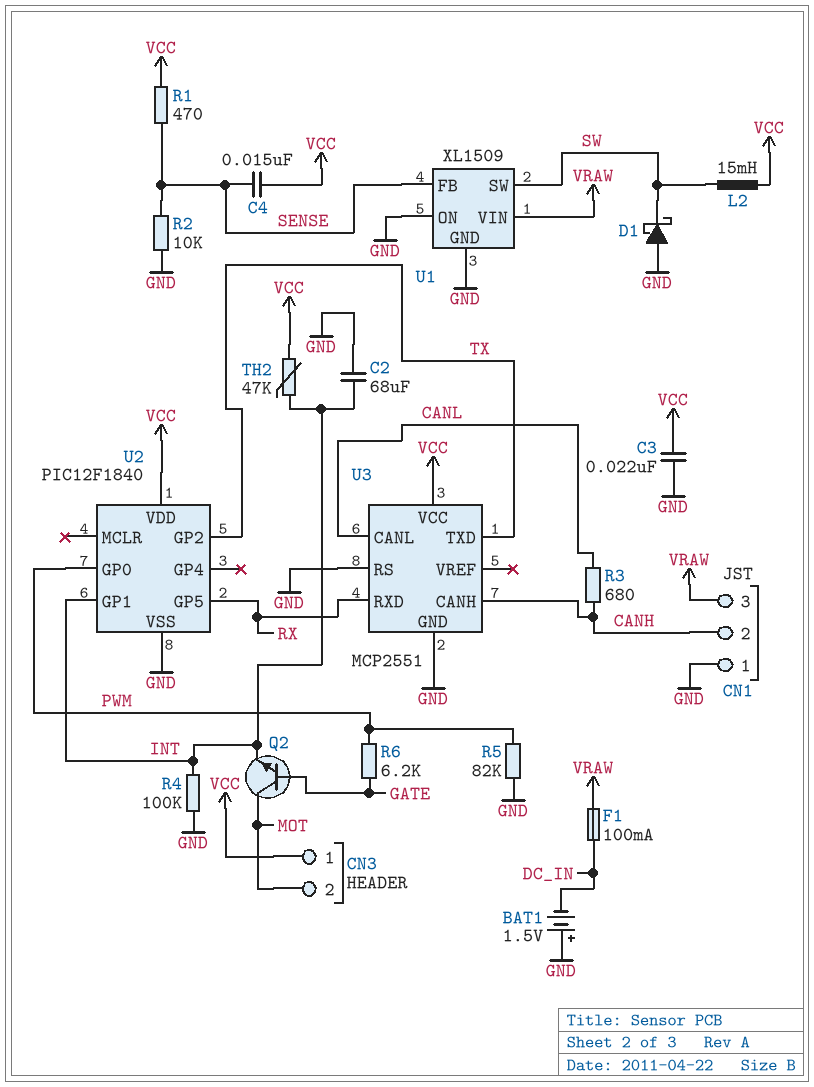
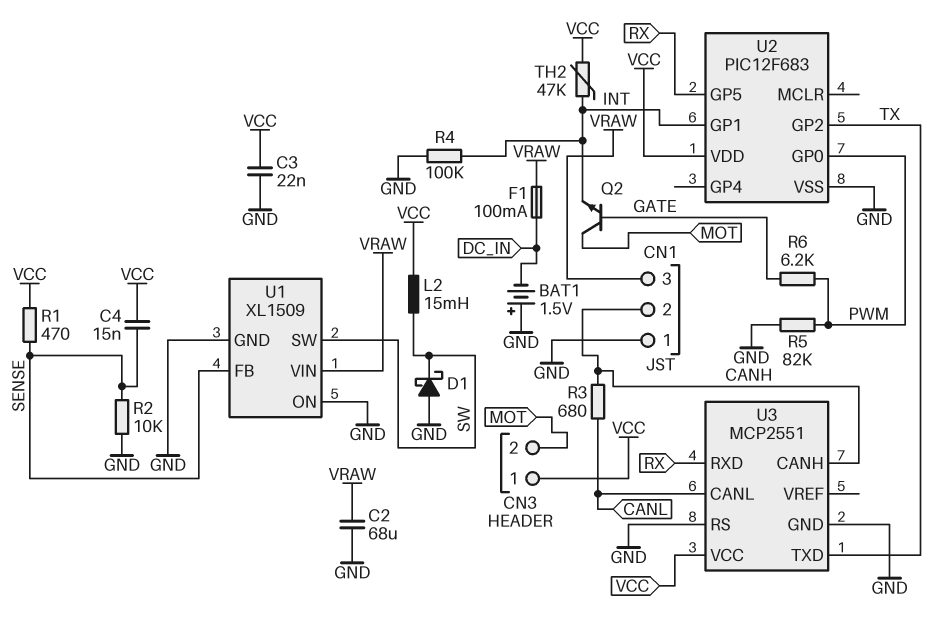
C2: 68uF (GND, INT) -> 68uF (GND, VRAW)
U2: PIC12F1840 -> PIC12F683

